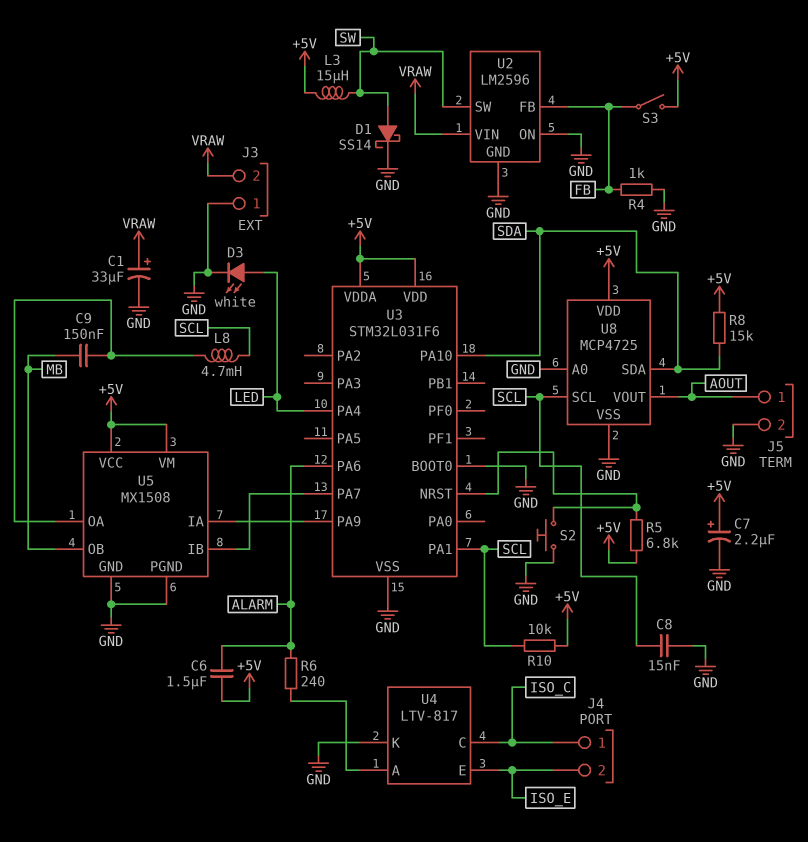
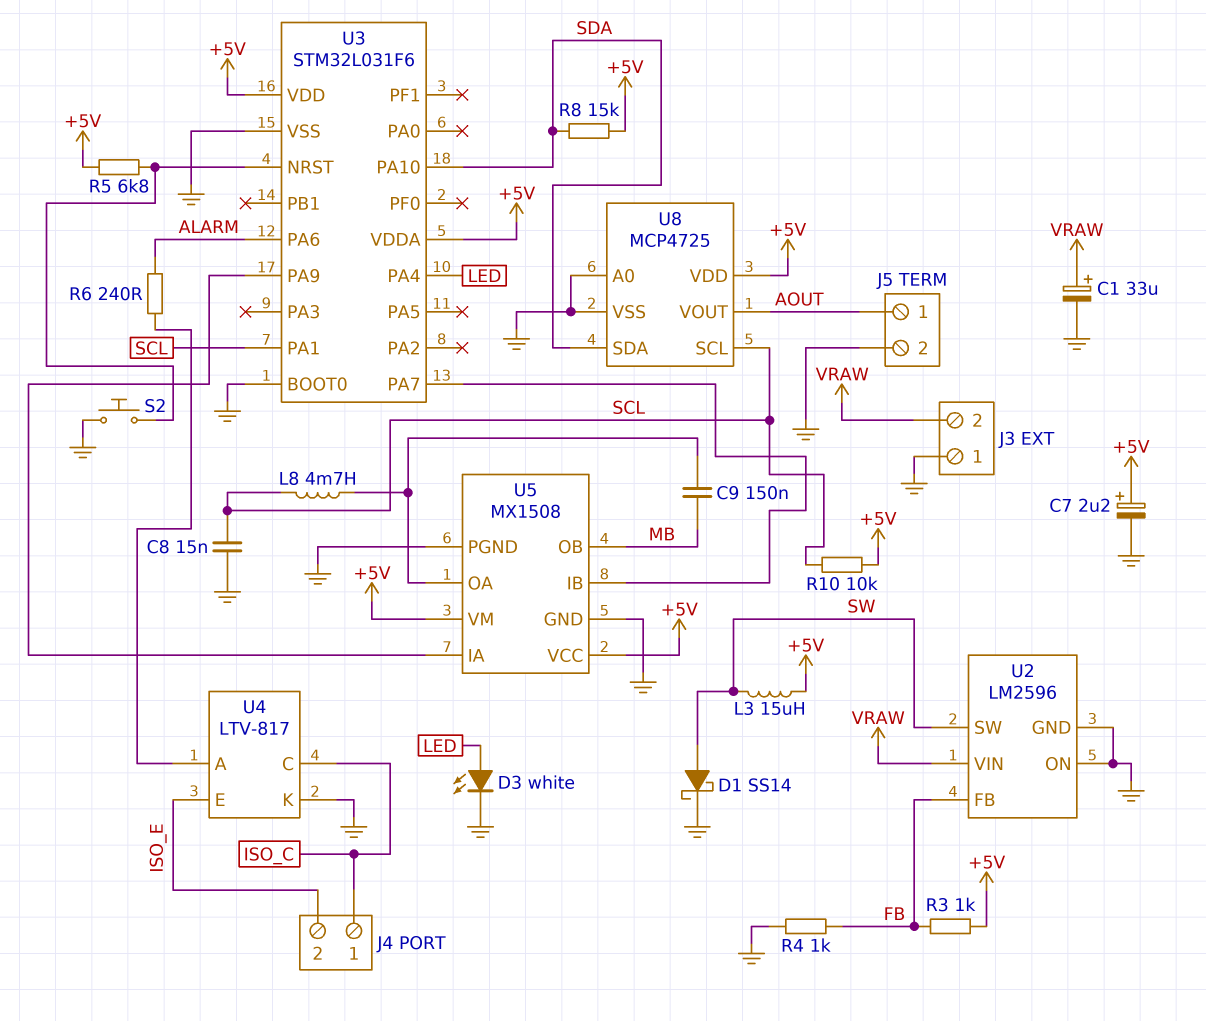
C6: 1.5uF (+5V, ALARM) -> none
R3: none -> 1k (+5V, FB)
S3: switch (+5V, FB) -> none

